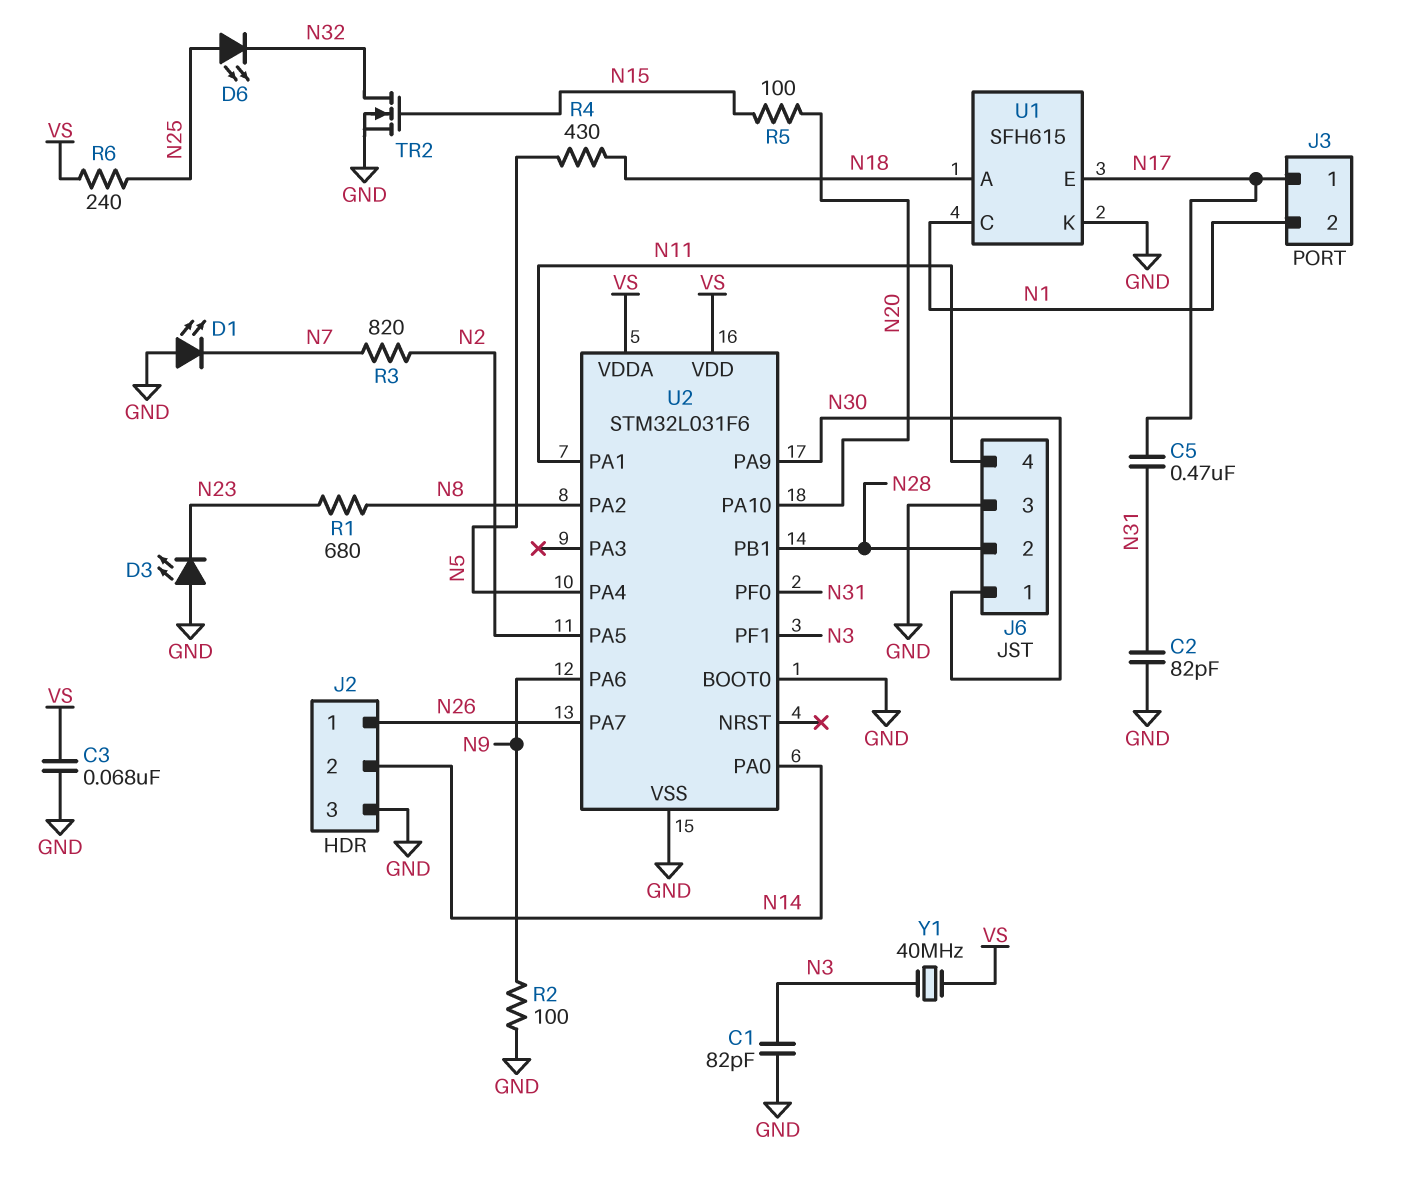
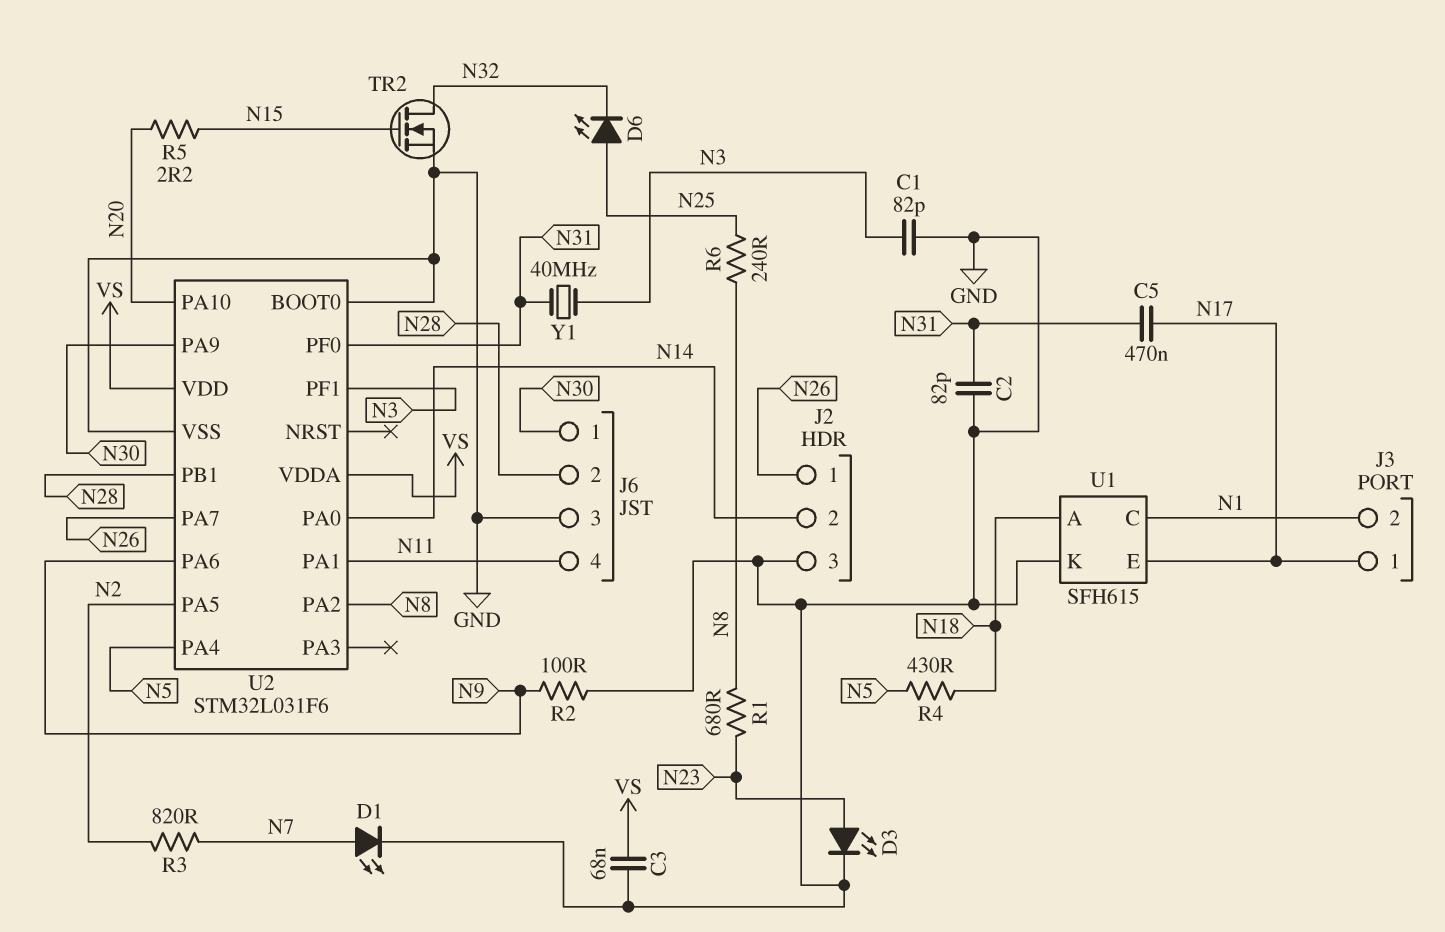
D1: LED (A GND, K N7) -> LED (A N7, K GND)
D3: LED (A GND, K N23) -> LED (A N23, K GND)
R5: 100 (N15, N20) -> 2.2 (N15, N20)
R6: 240 (N25, VS) -> 240 (N8, N25)
Y1: 40MHz (N3, VS) -> 40MHz (N3, N31)

